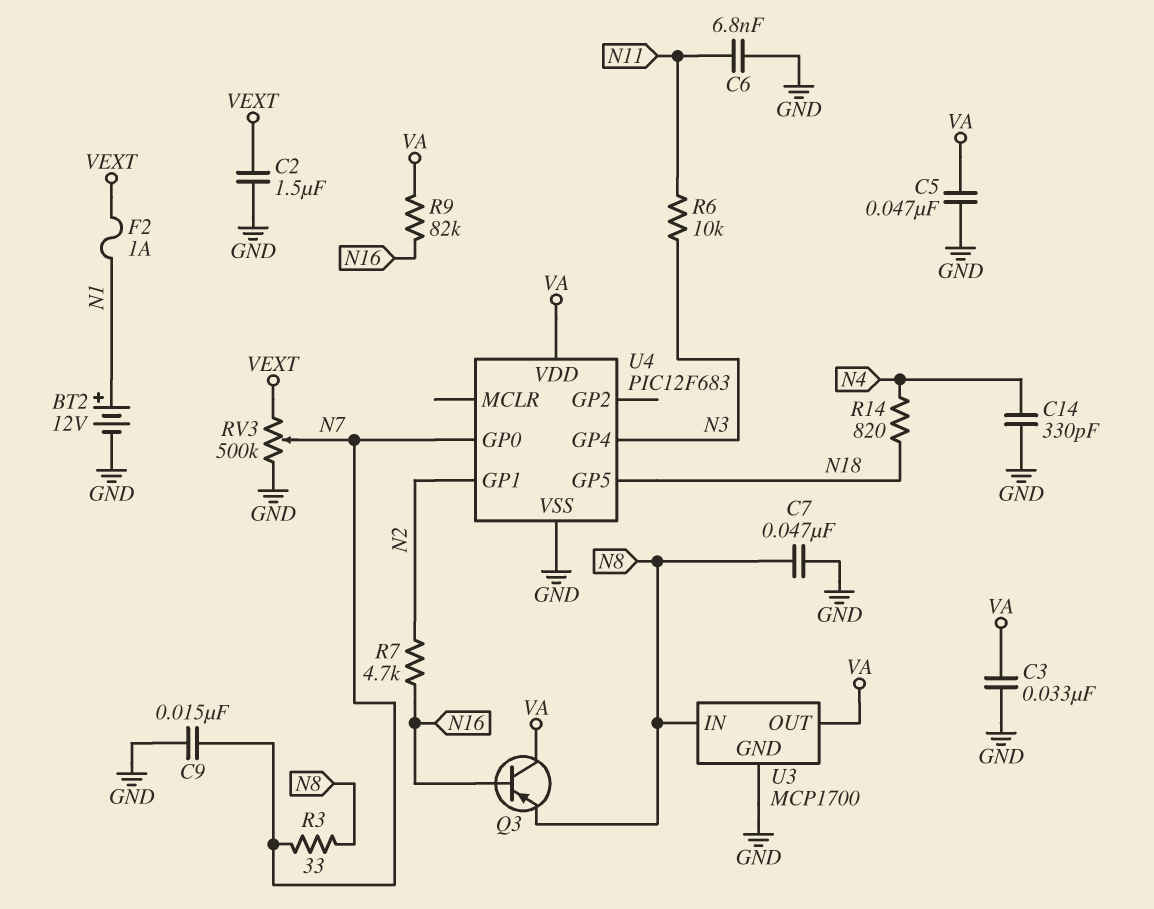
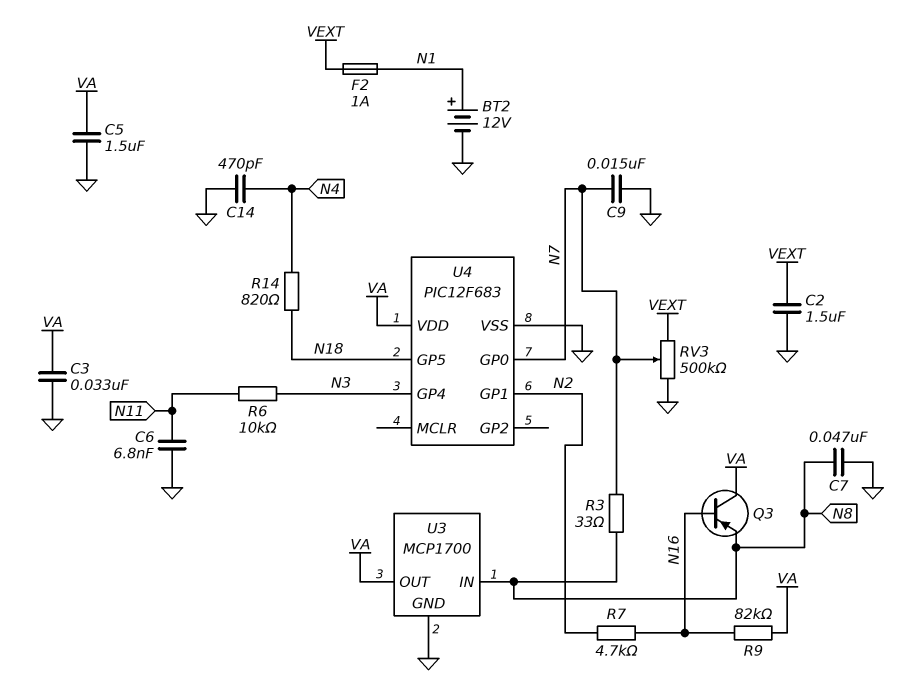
C5: 47nF (GND, VA) -> 1.5uF (GND, VA)
C14: 330pF (GND, N4) -> 470pF (GND, N4)

